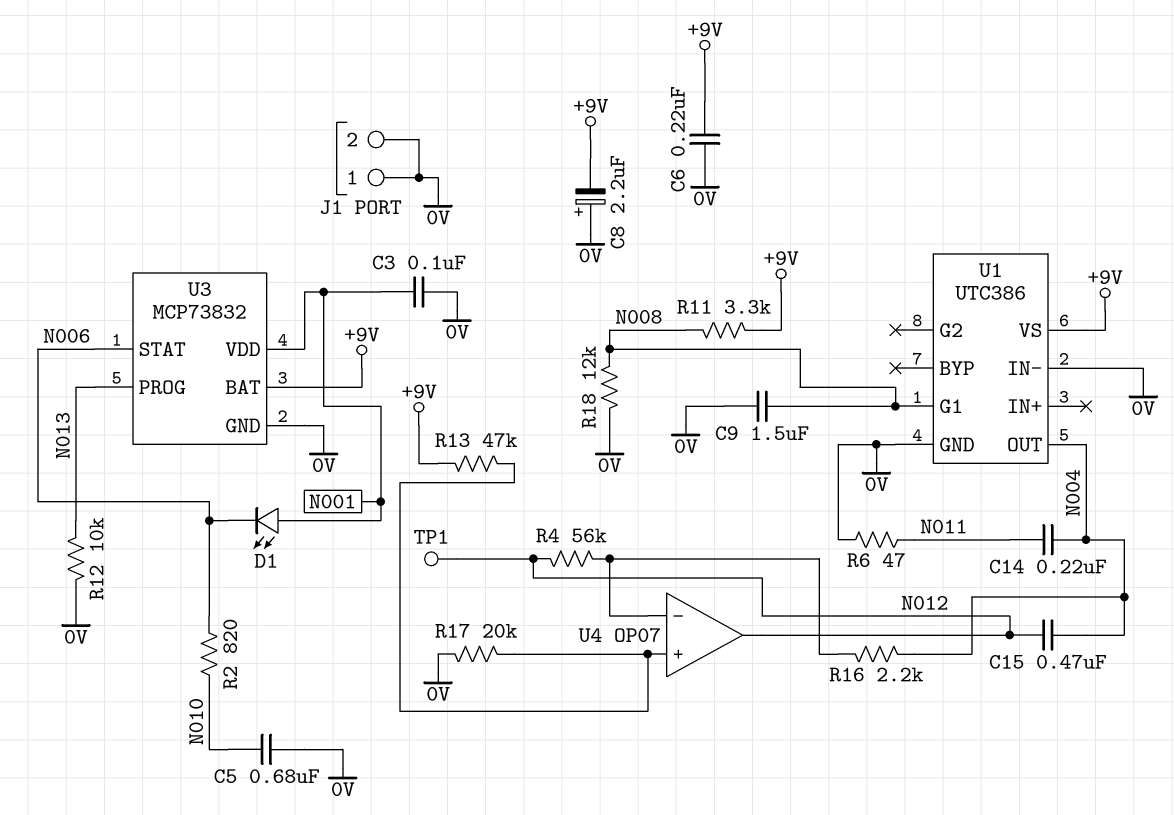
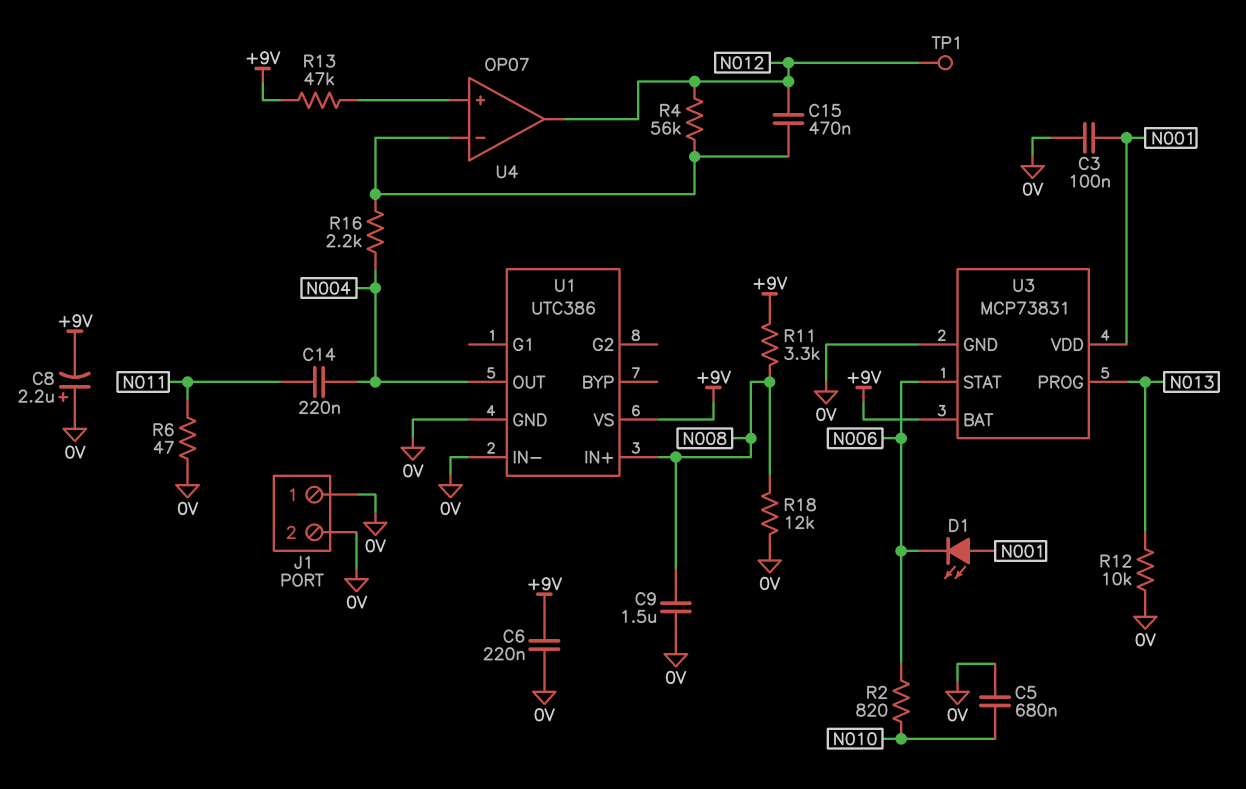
C15: 470nF (N004, N012) -> 470nF (N012, U4/in-)
R17: 20k (0V, U4/in+) -> none
U1 pin G1: N008 -> none
U1 pin IN+: none -> N008
U3: MCP73832 -> MCP73831

